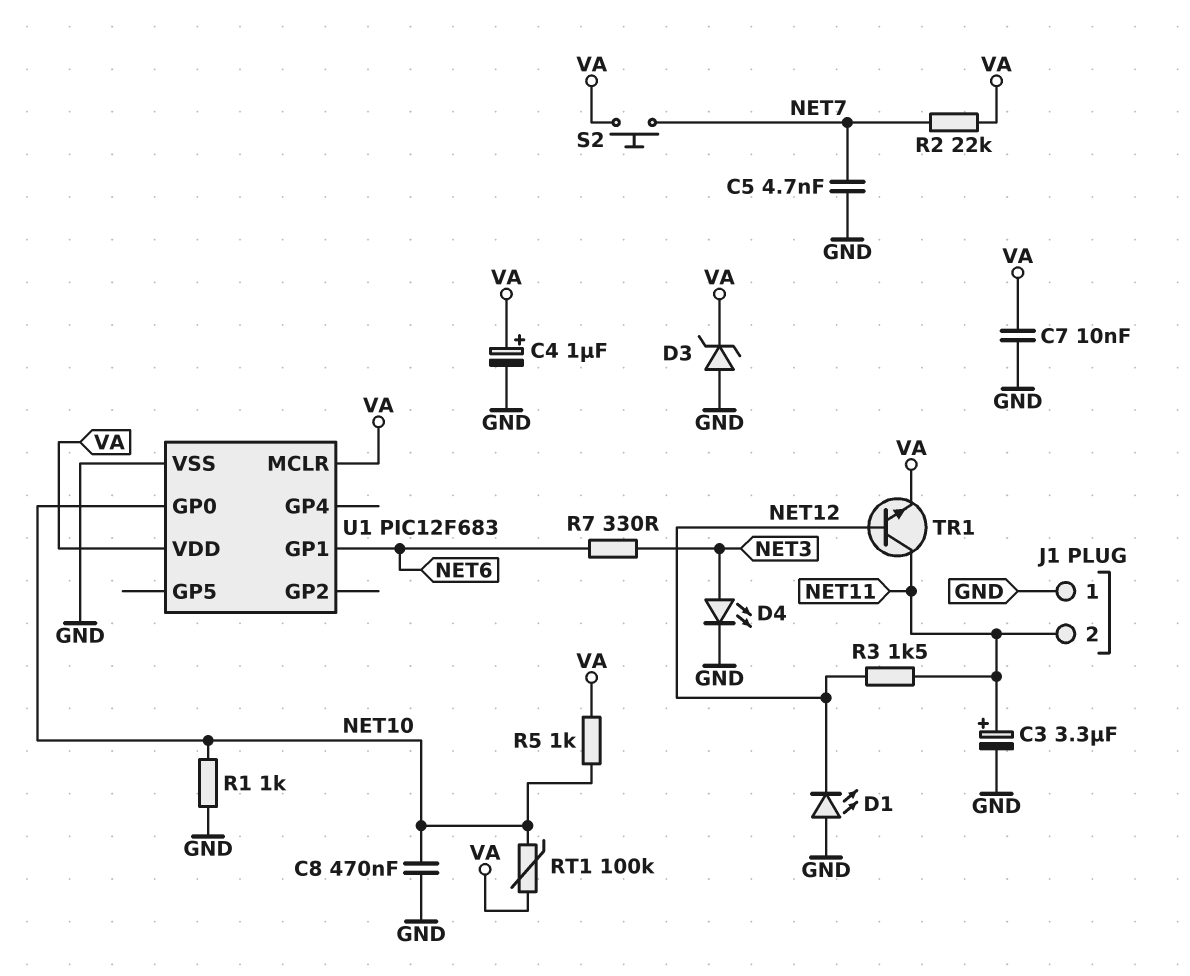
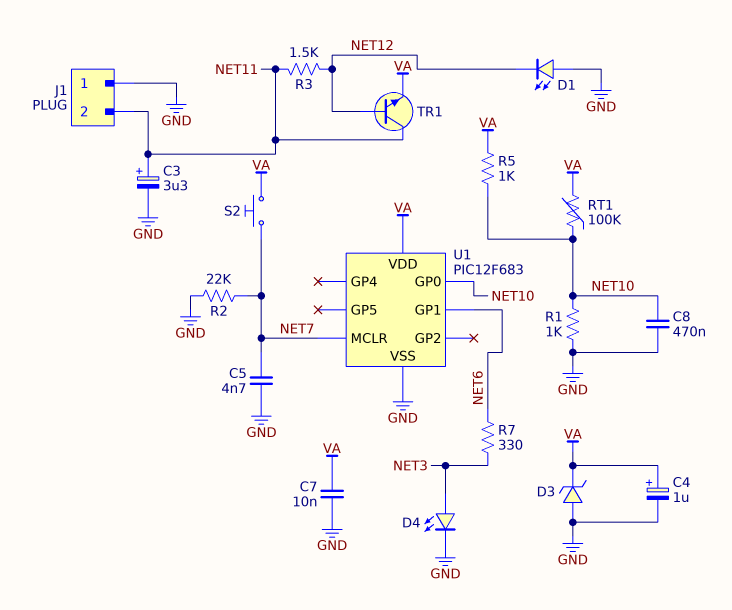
R2: 22k (NET7, VA) -> 22k (GND, NET7)
U1 pin MCLR: VA -> NET7

